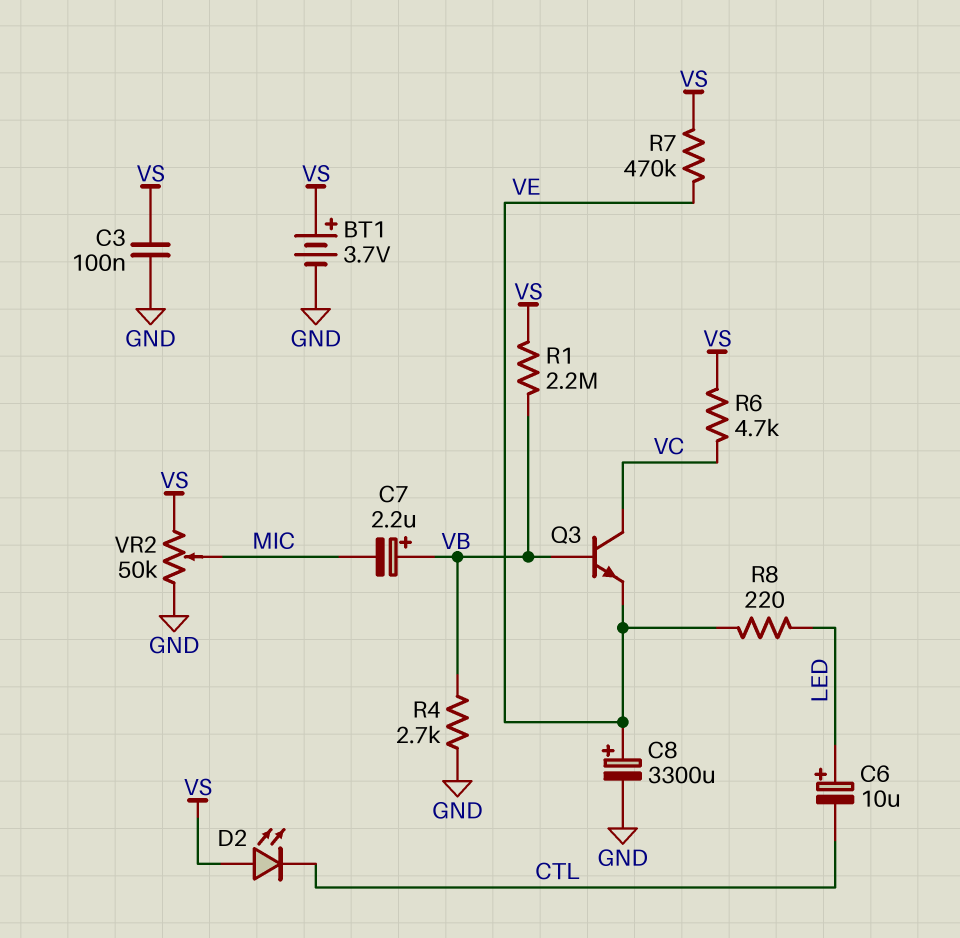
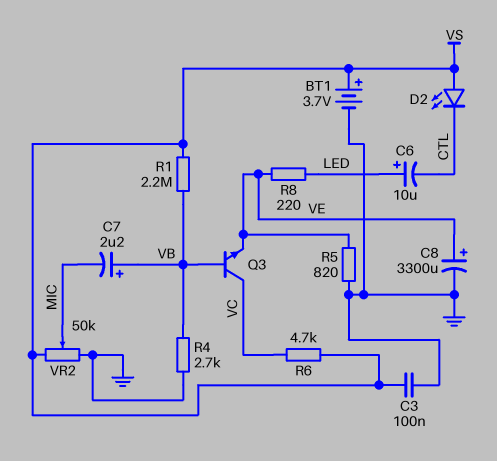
R5: none -> 820 (GND, VE)
R7: 470k (VE, VS) -> none

